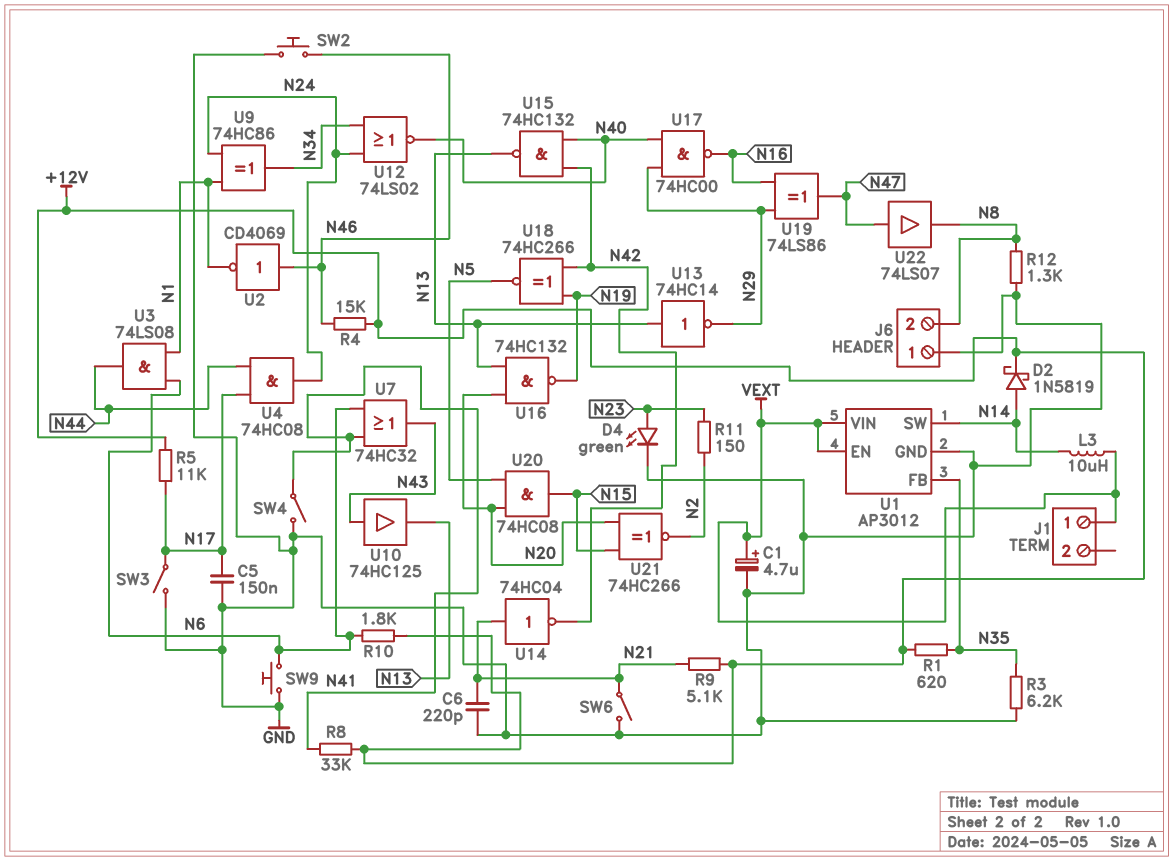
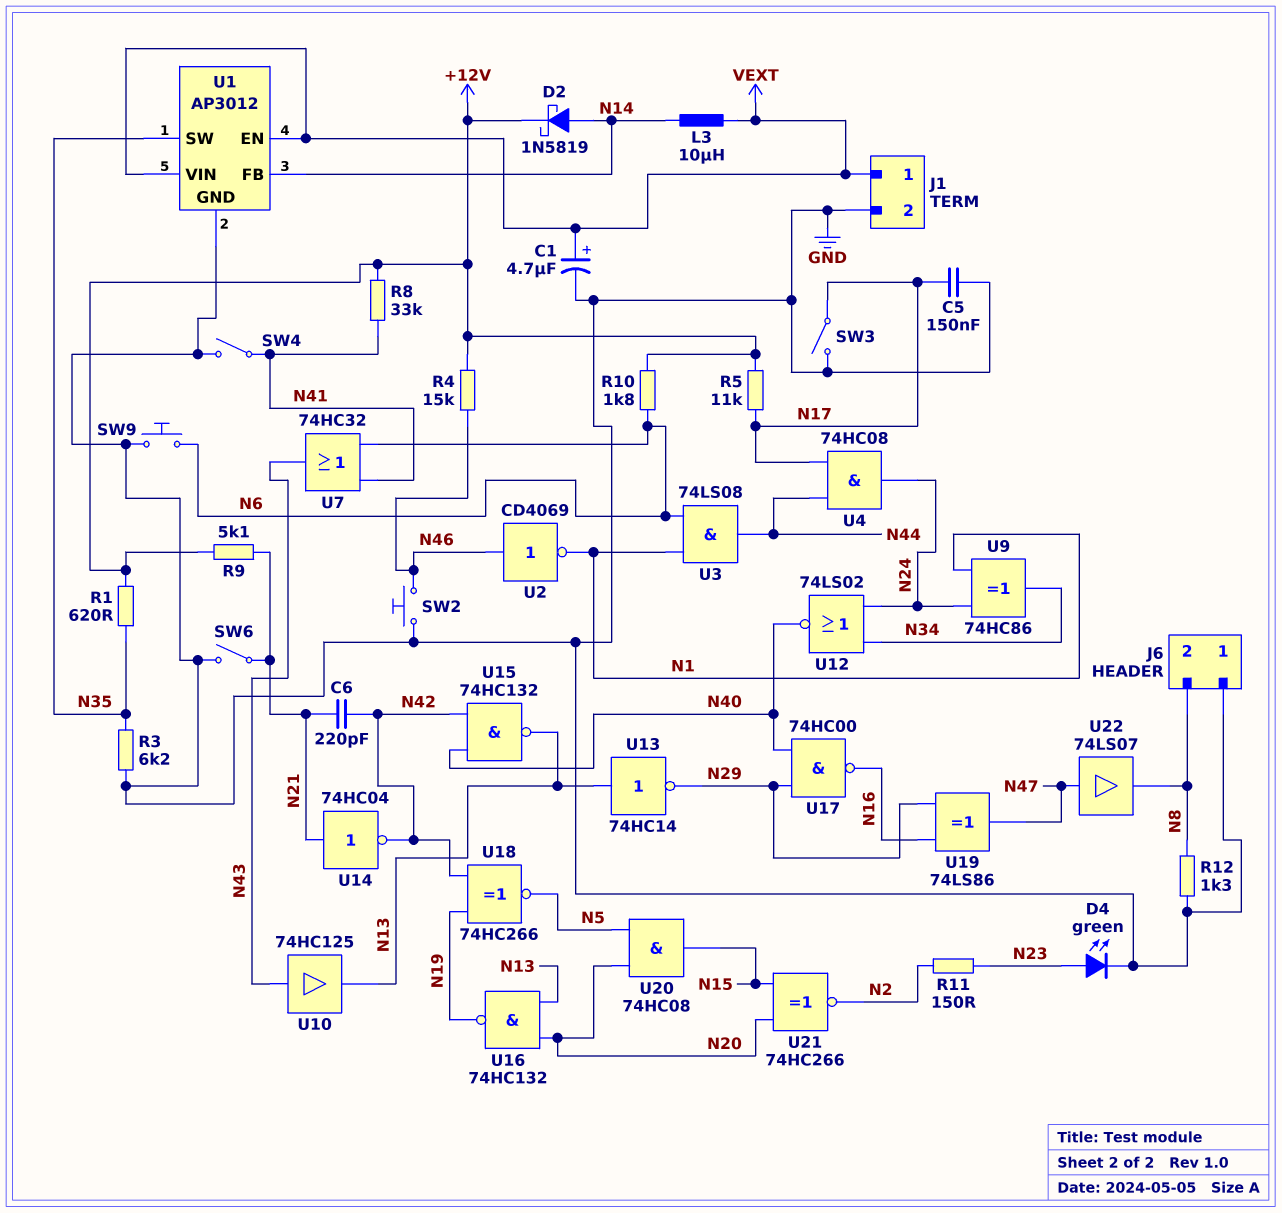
C6: 220pF (GND, N21) -> 220pF (N21, N42)
J1 pin 2: none -> GND
U1 pin FB: N35 -> N14
U1 pin SW: N14 -> N35

